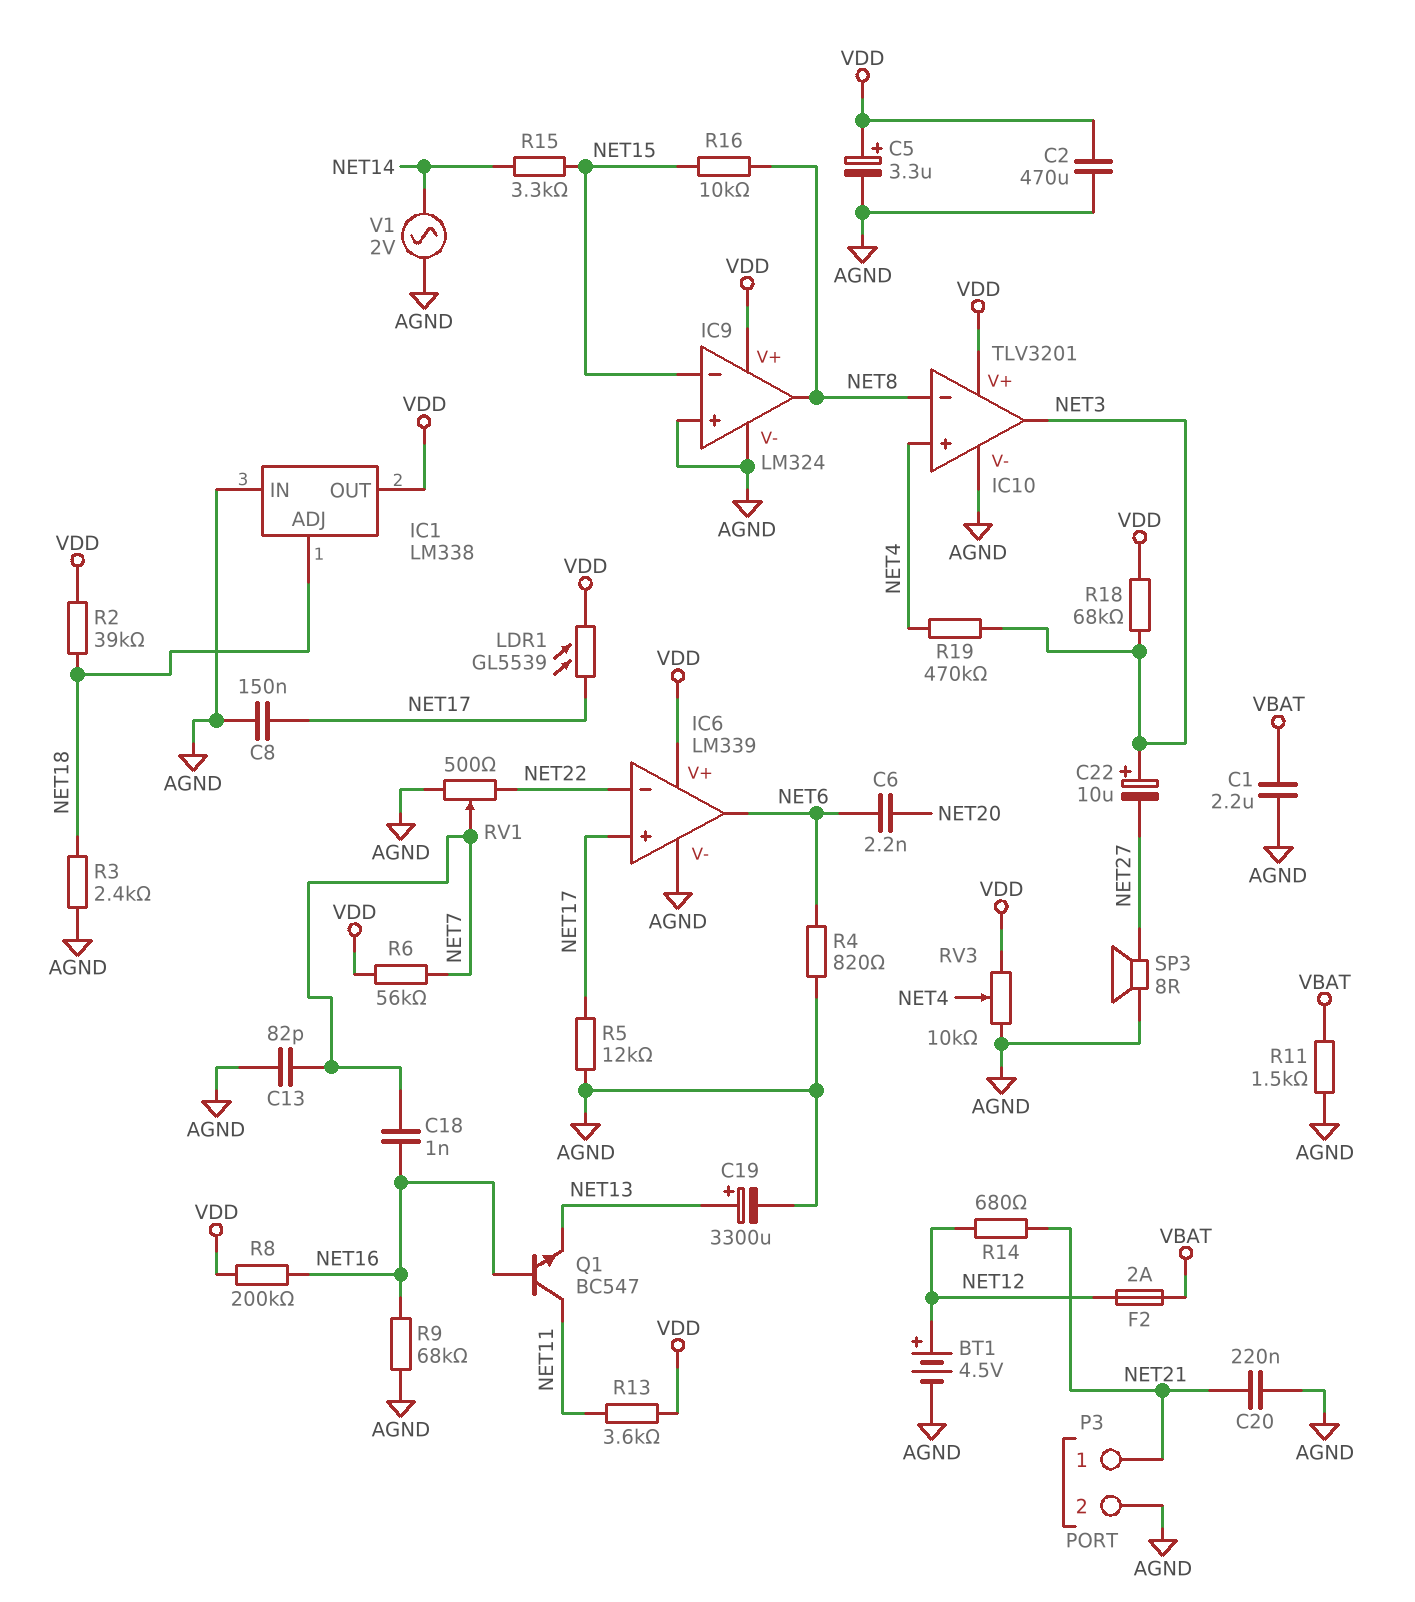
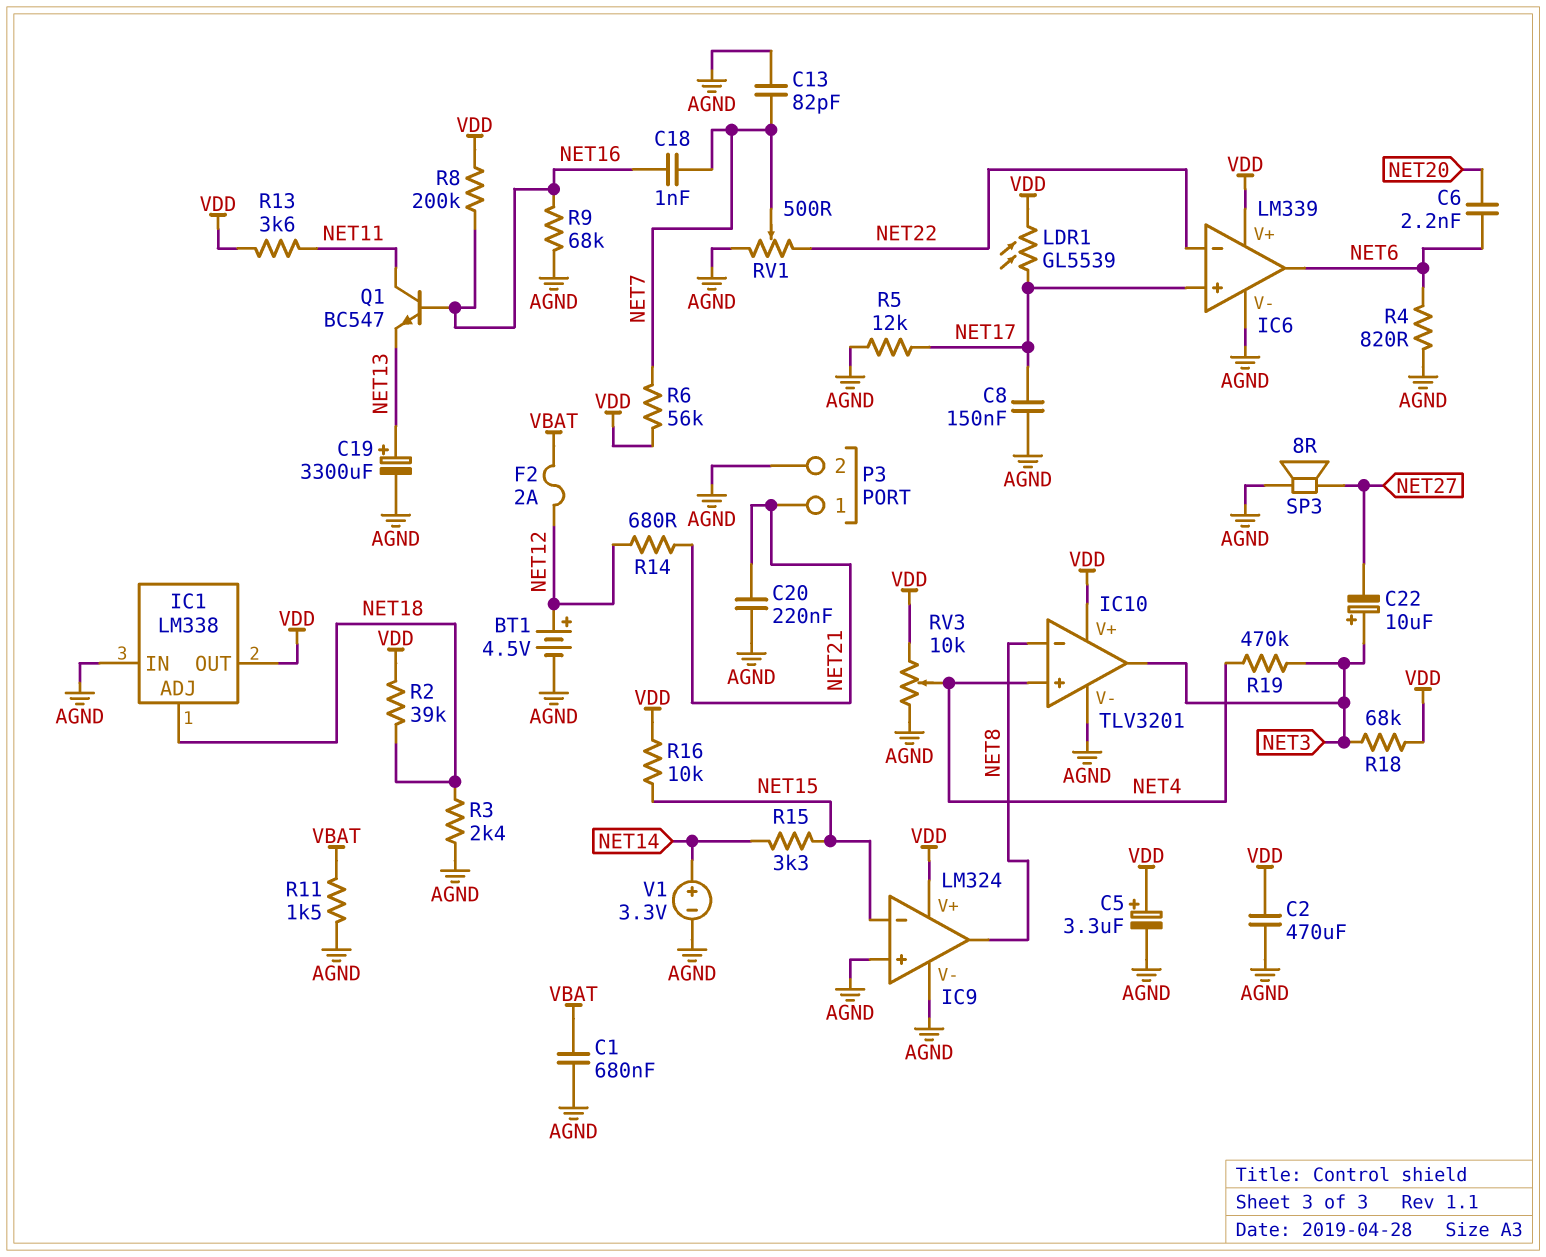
C1: 2.2uF (AGND, VBAT) -> 680nF (AGND, VBAT)
R16: 10k (NET8, NET15) -> 10k (NET15, VDD)
V1: AC 2V (AGND, NET14) -> 3.3V (plus NET14, minus AGND)

